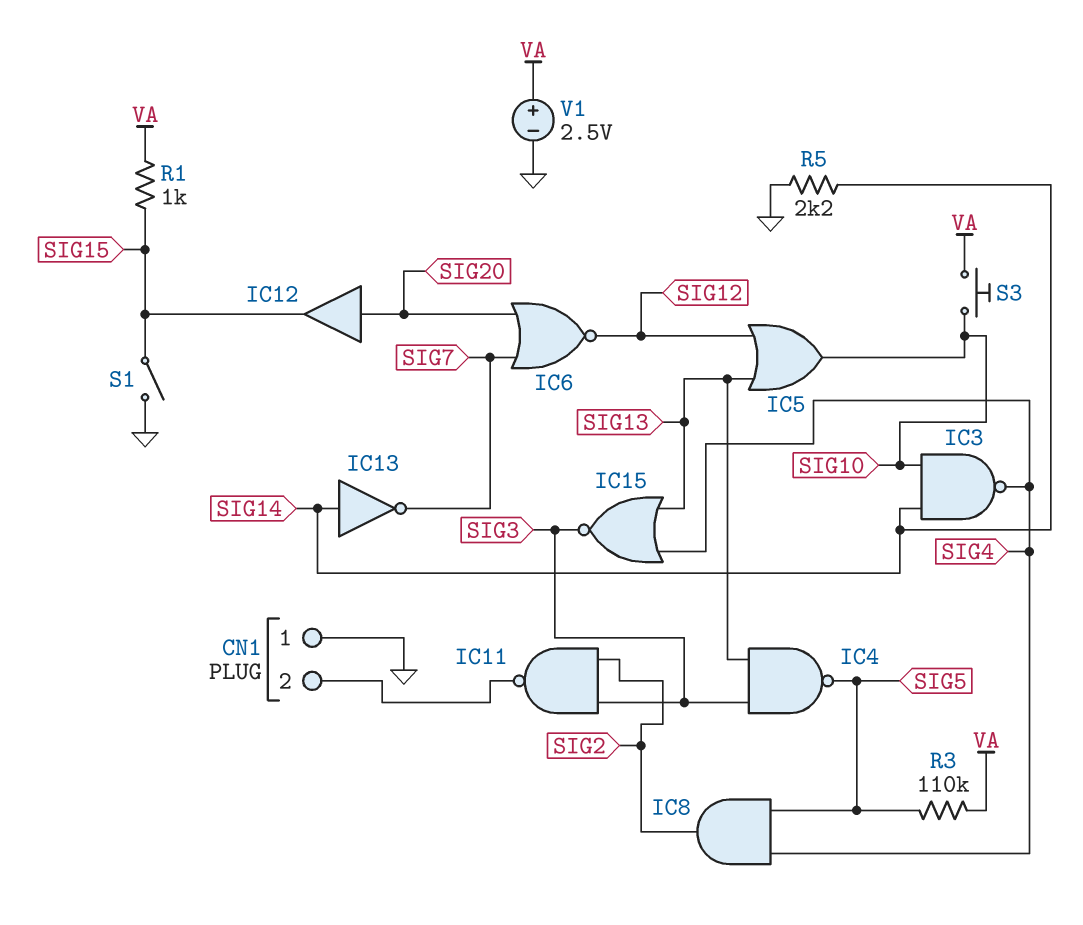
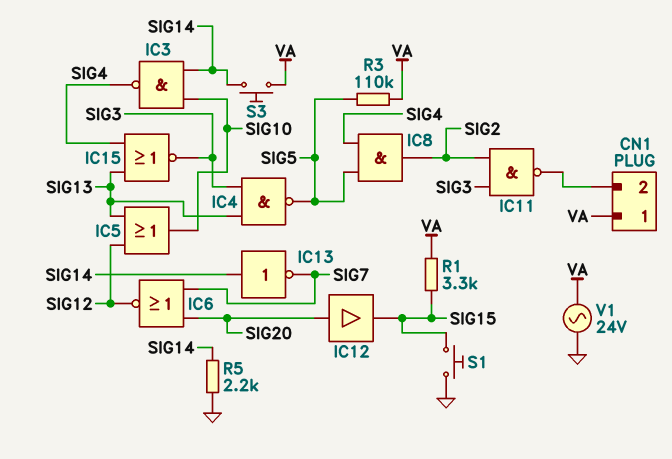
CN1 pin 1: GND -> VA
R1: 1k (SIG15, VA) -> 3.3k (SIG15, VA)
S1: switch (GND, SIG15) -> button (GND, SIG15)
S3: button (SIG10, VA) -> button (SIG14, VA)
V1: 2.5V (plus VA, minus GND) -> AC 24V (GND, VA)

